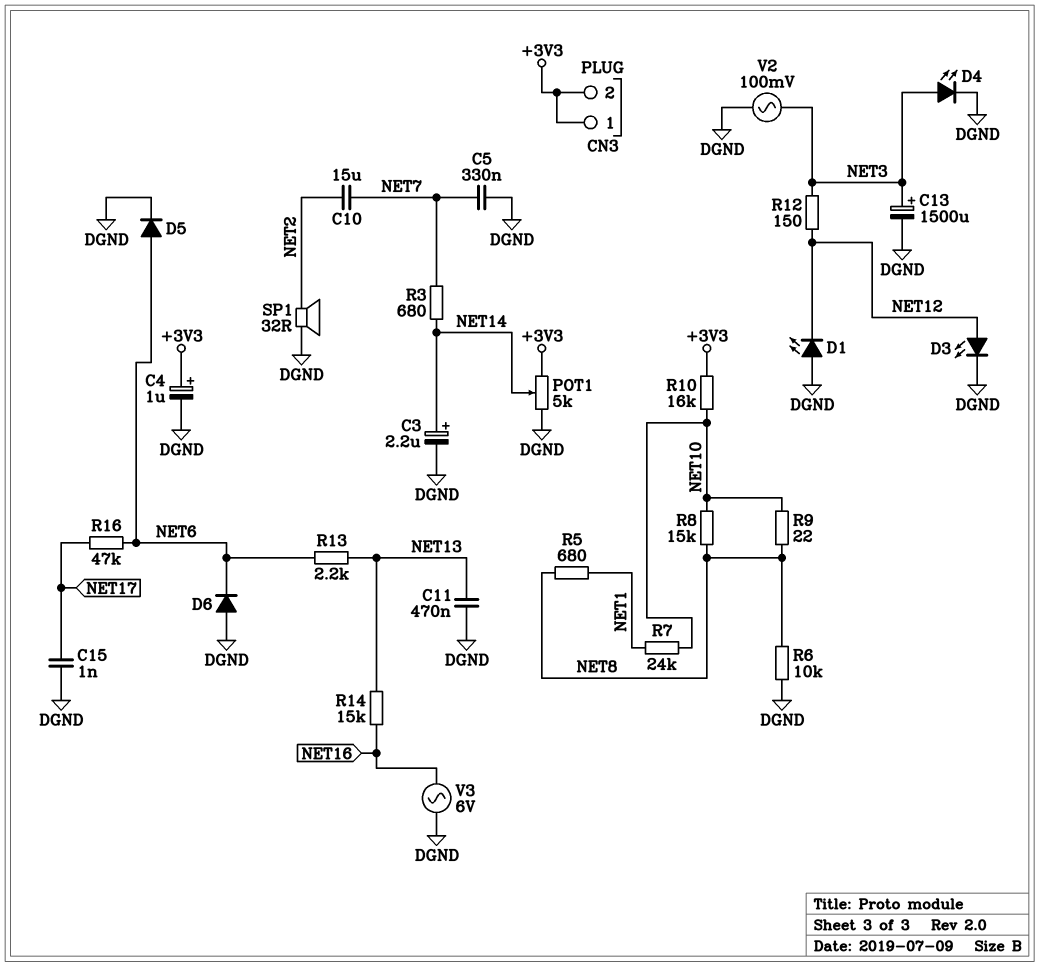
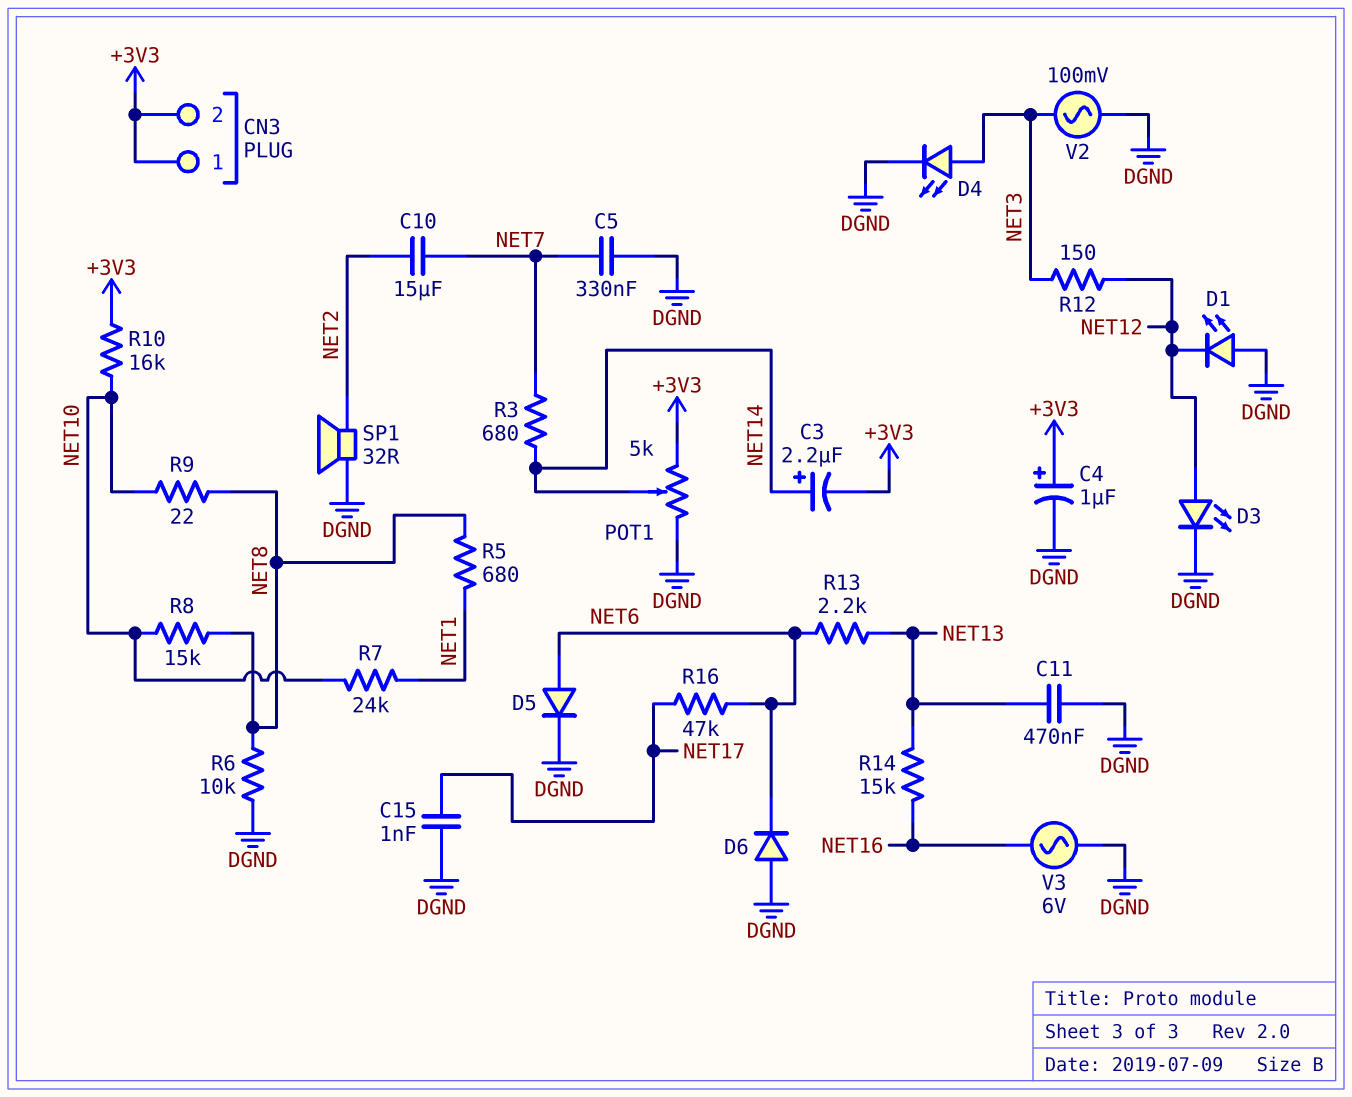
C3: 2.2uF (plus NET14, minus DGND) -> 2.2uF (plus NET14, minus +3V3)
C13: 1500uF (plus NET3, minus DGND) -> none

